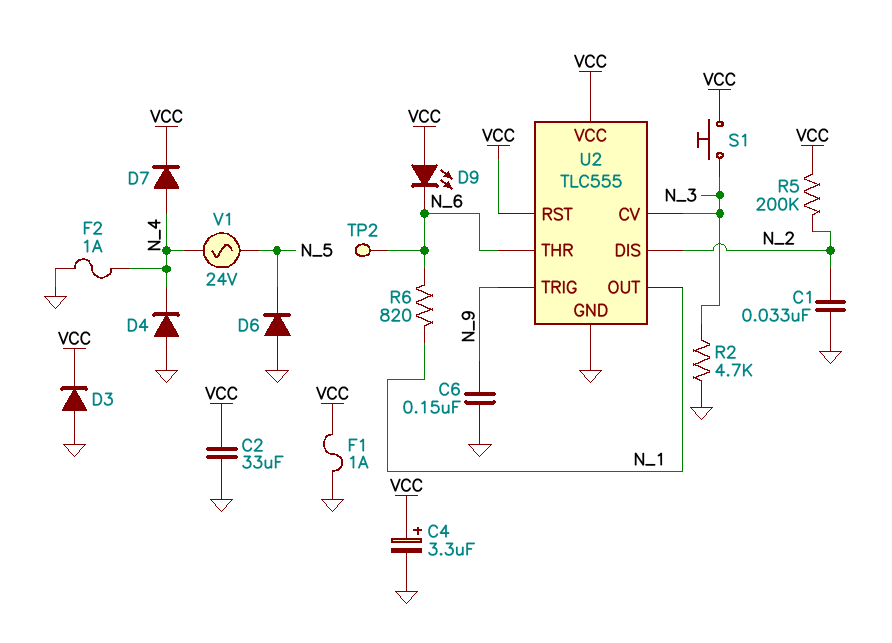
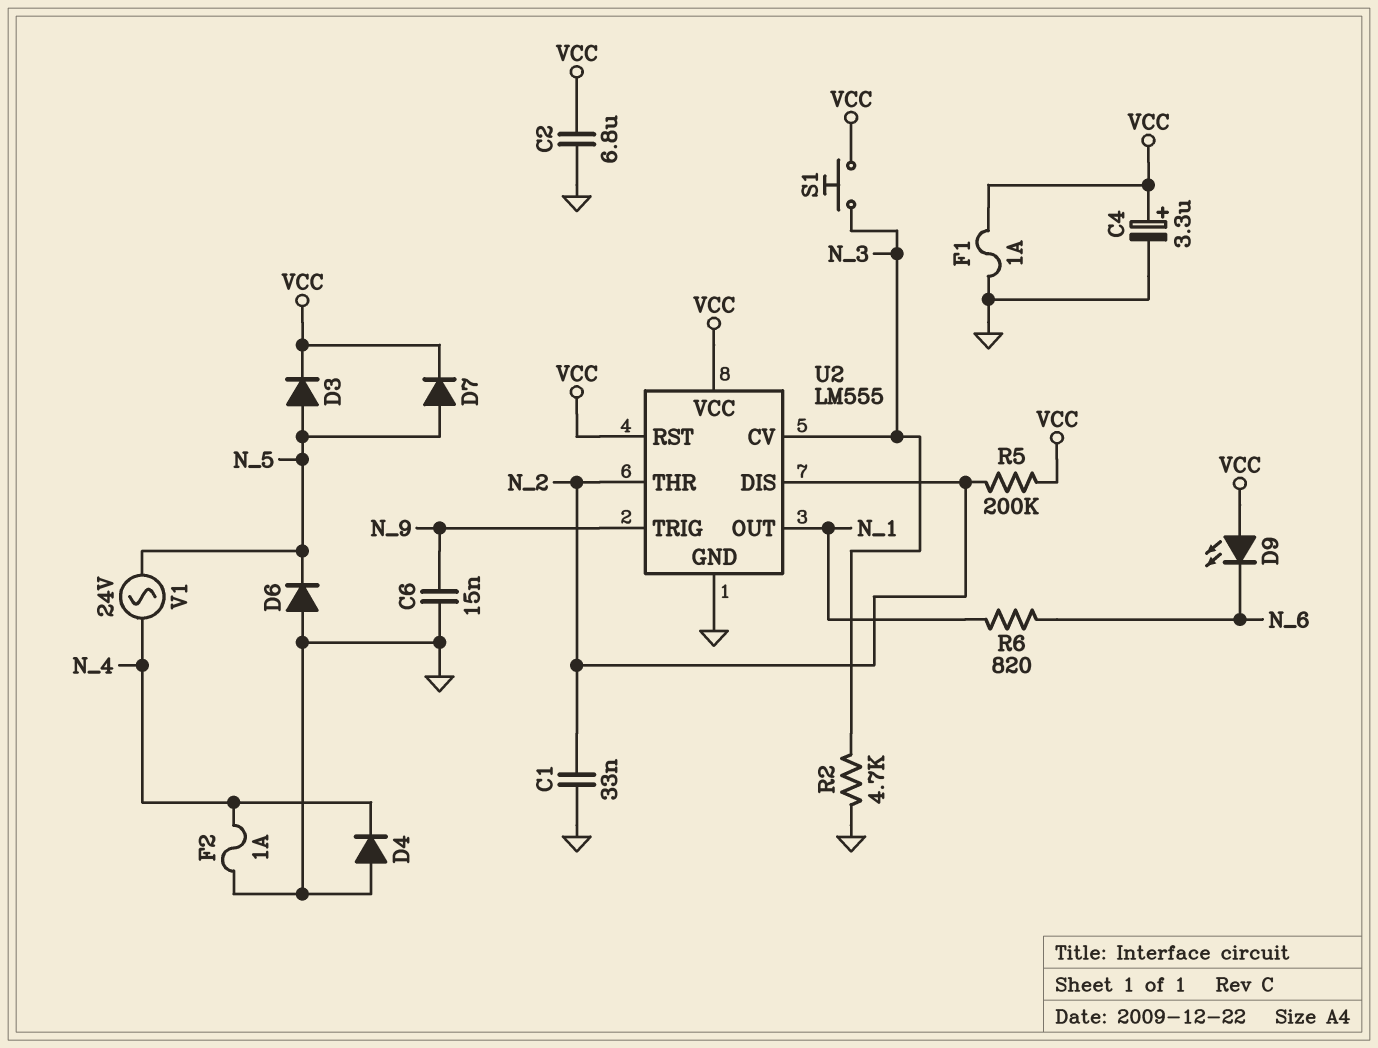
C2: 33uF (GND, VCC) -> 6.8uF (GND, VCC)
C6: 150nF (GND, N_9) -> 15nF (GND, N_9)
D3: diode (A GND, K VCC) -> diode (A N_5, K VCC)
D7: diode (A N_4, K VCC) -> diode (A N_5, K VCC)
TP2: test point (N_6) -> none
U2: TLC555 -> LM555
U2 pin THR: N_6 -> N_2

